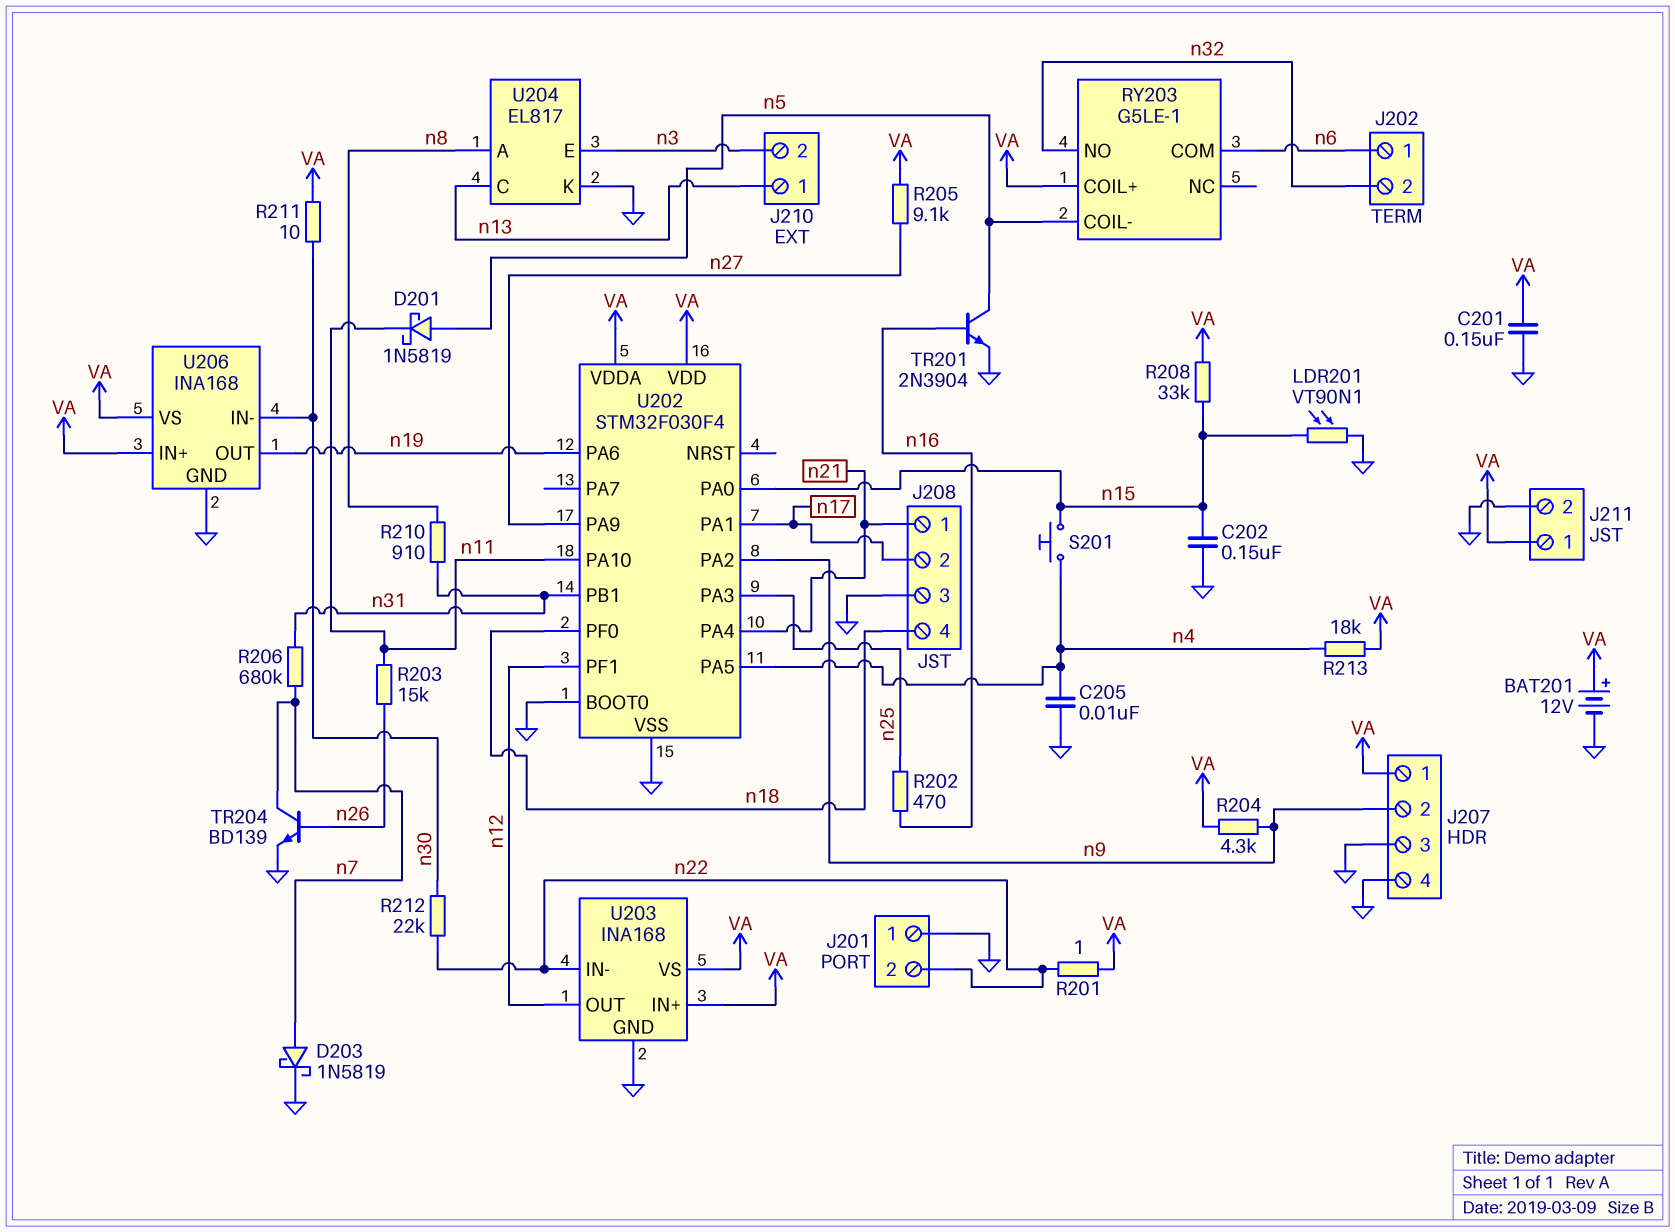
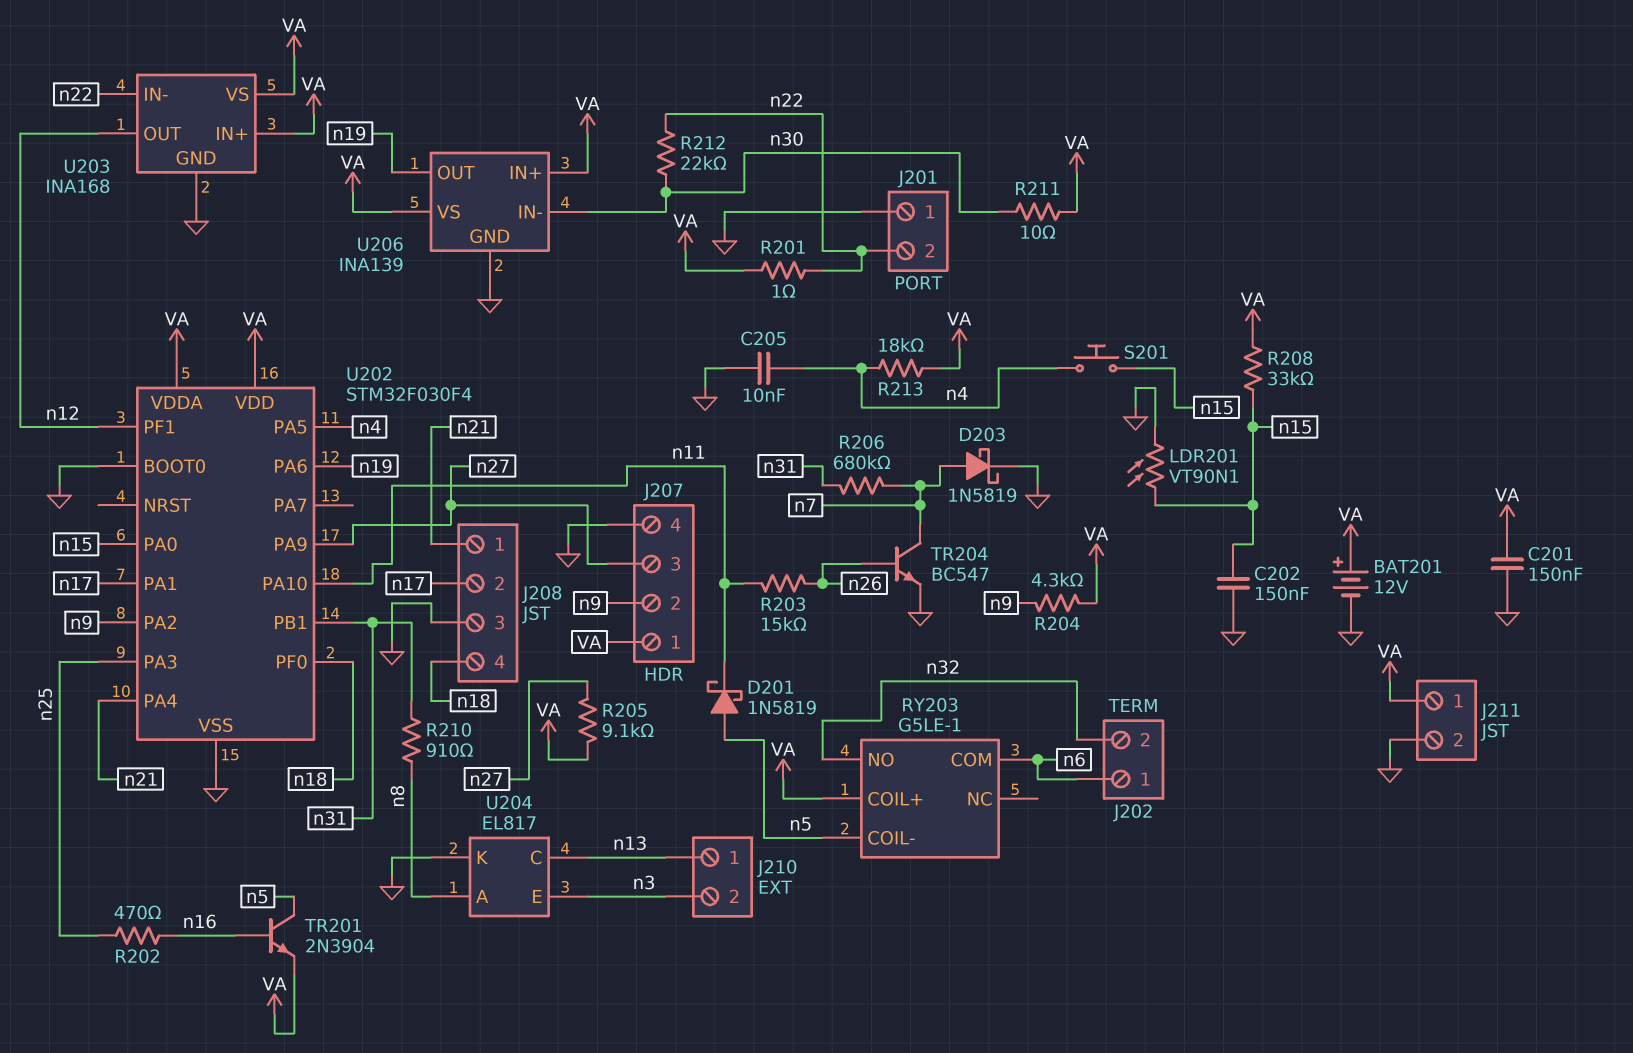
J207 pin 3: GND -> n27
TR201: NPN 2N3904 (B n16, C n5, E GND) -> NPN 2N3904 (B n16, C n5, E VA)
TR204: NPN BD139 (B n26, C n7, E GND) -> NPN BC547 (B n26, C n7, E GND)
U206: INA168 -> INA139

